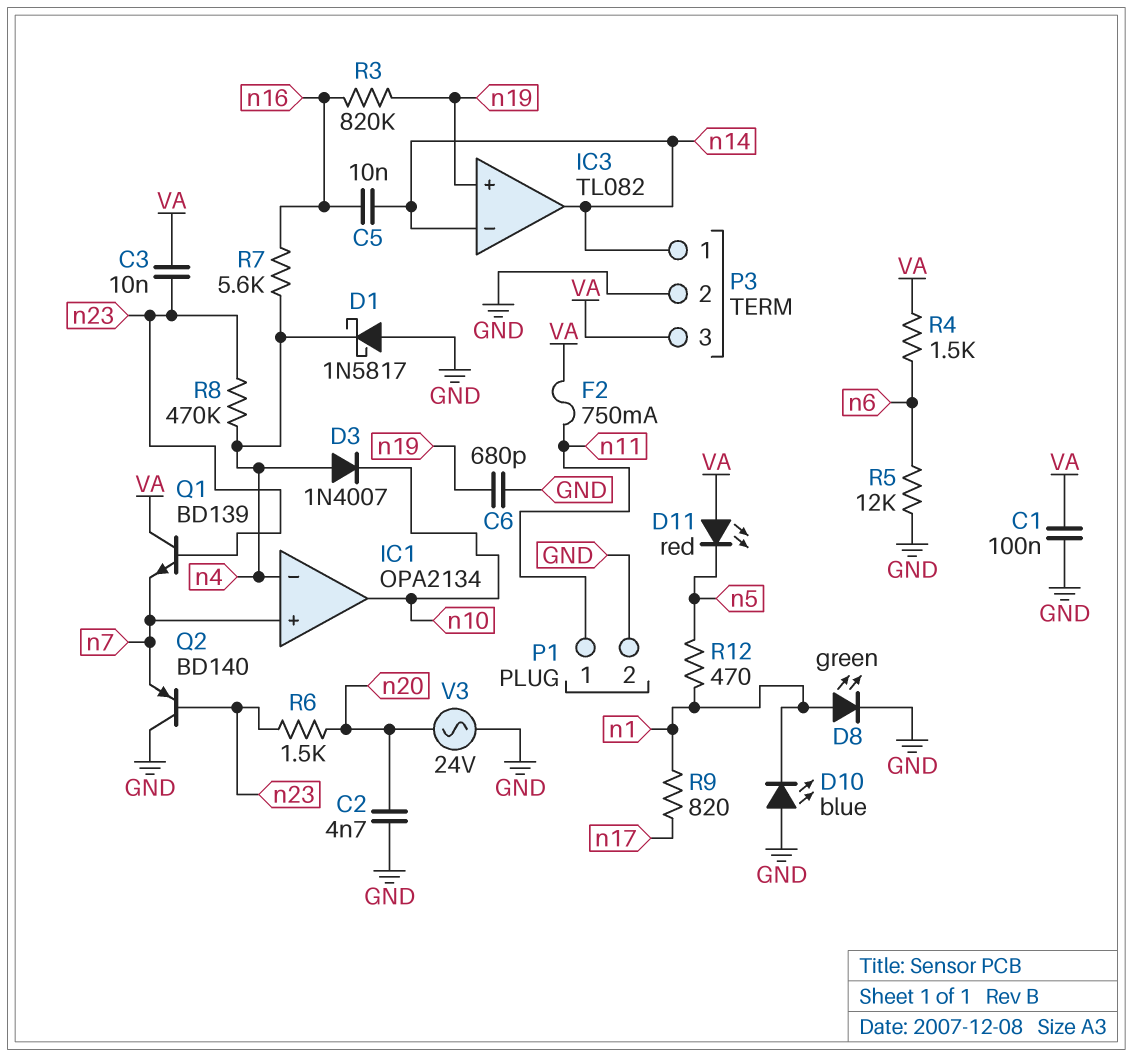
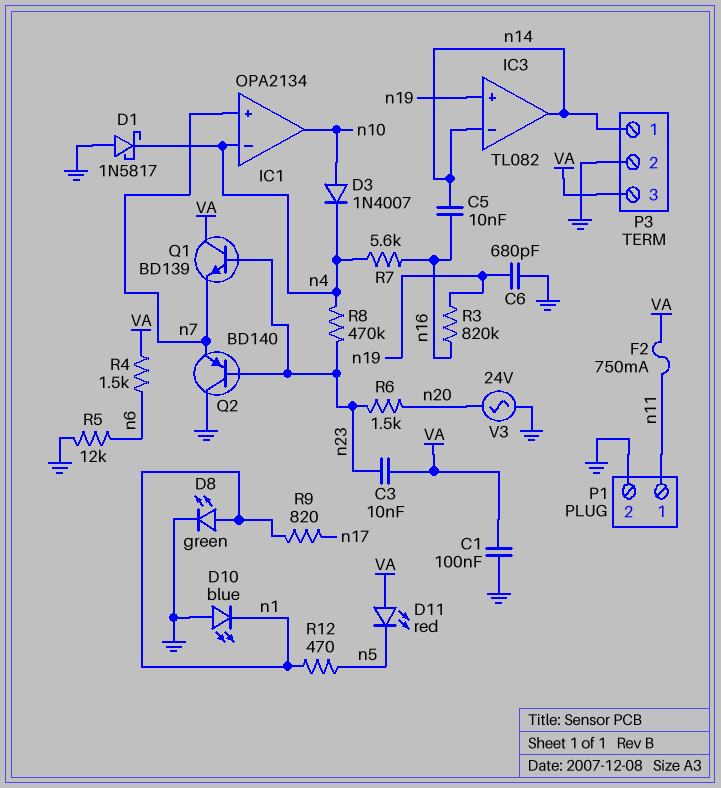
C2: 4.7nF (GND, n20) -> none
D3: diode 1N4007 (A n4, K n10) -> diode 1N4007 (A n10, K n4)

